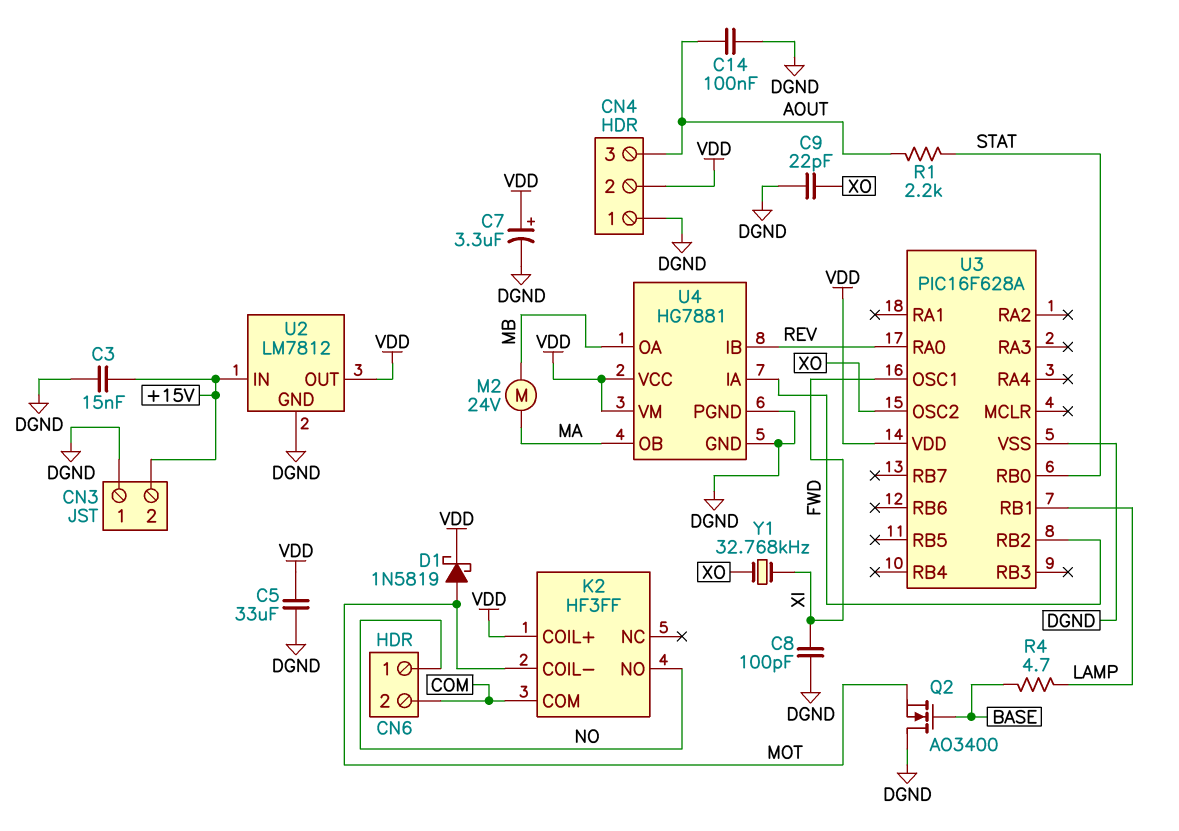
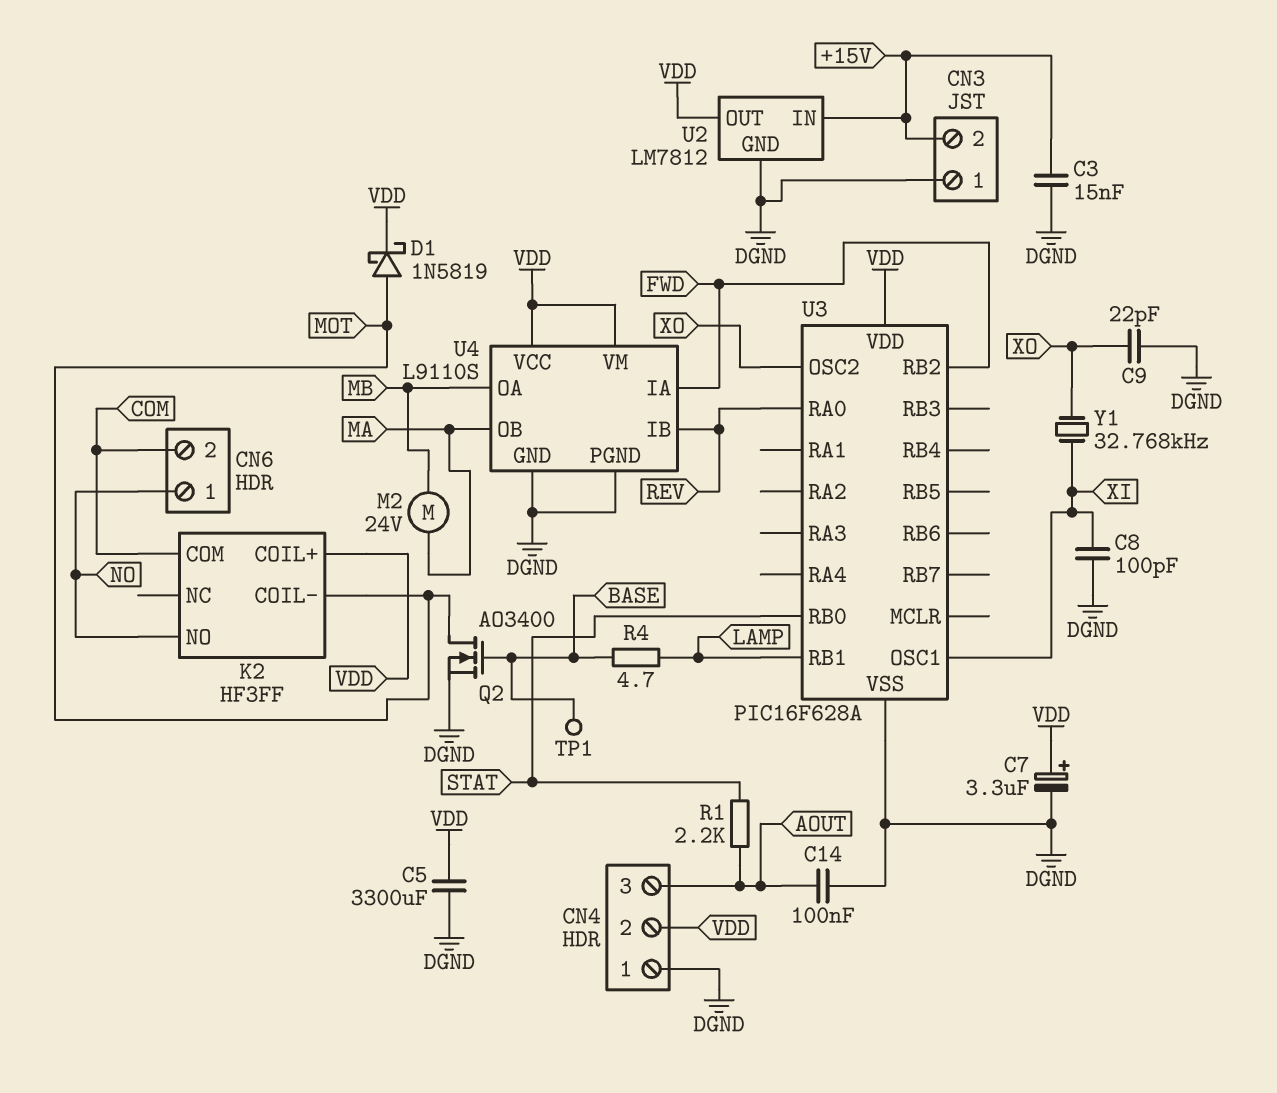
C5: 33uF (DGND, VDD) -> 3300uF (DGND, VDD)
Q2: NMOS AO3400 (G BASE, D DGND, S MOT) -> NMOS AO3400 (G BASE, D MOT, S DGND)
TP1: none -> test point (BASE)
U4: HG7881 -> L9110S

